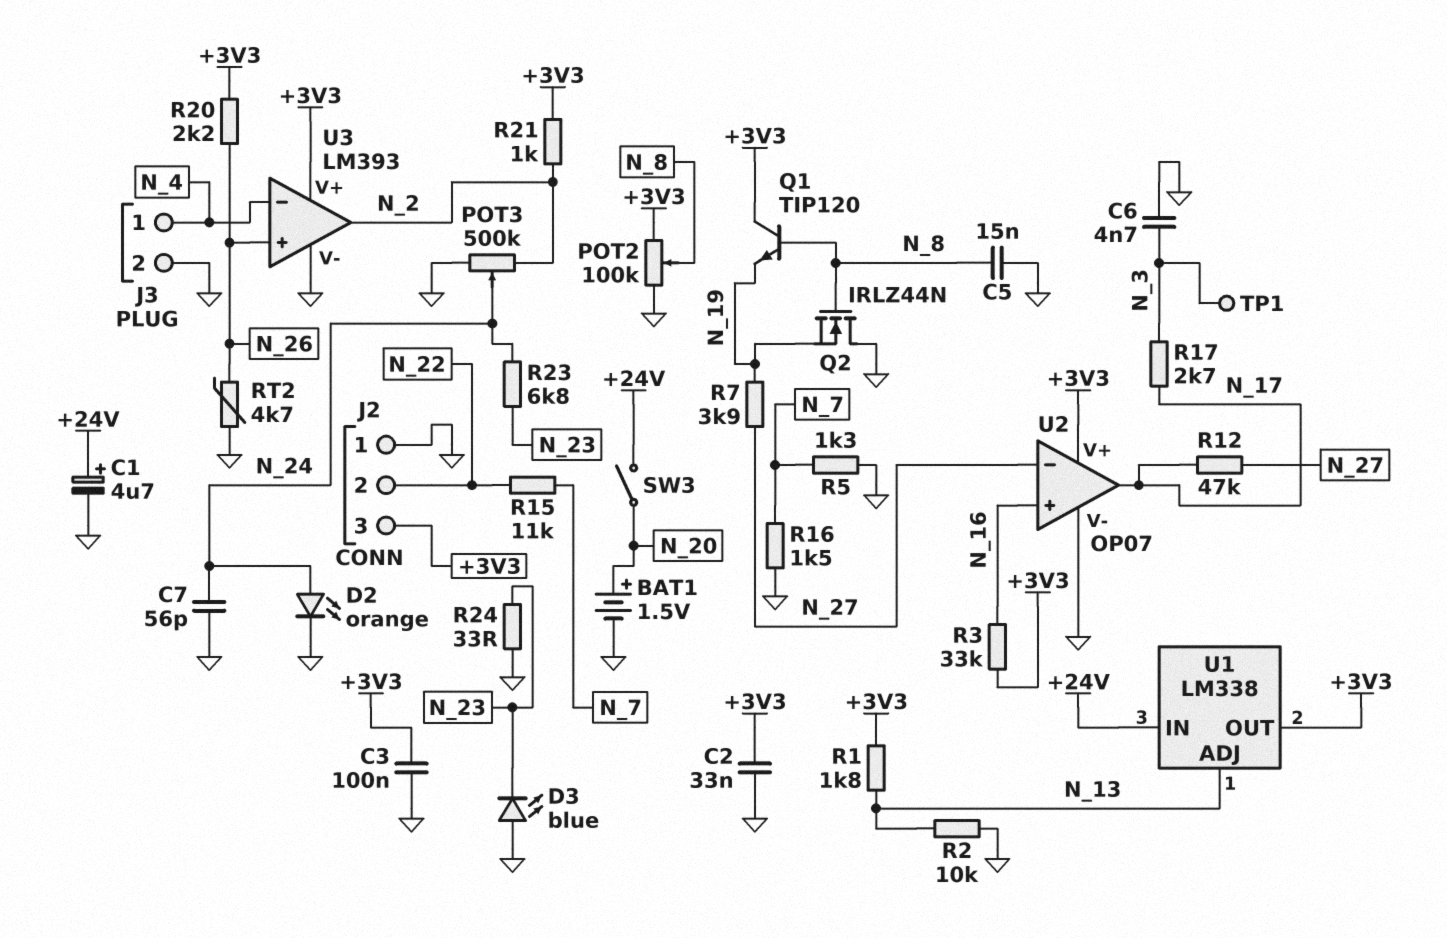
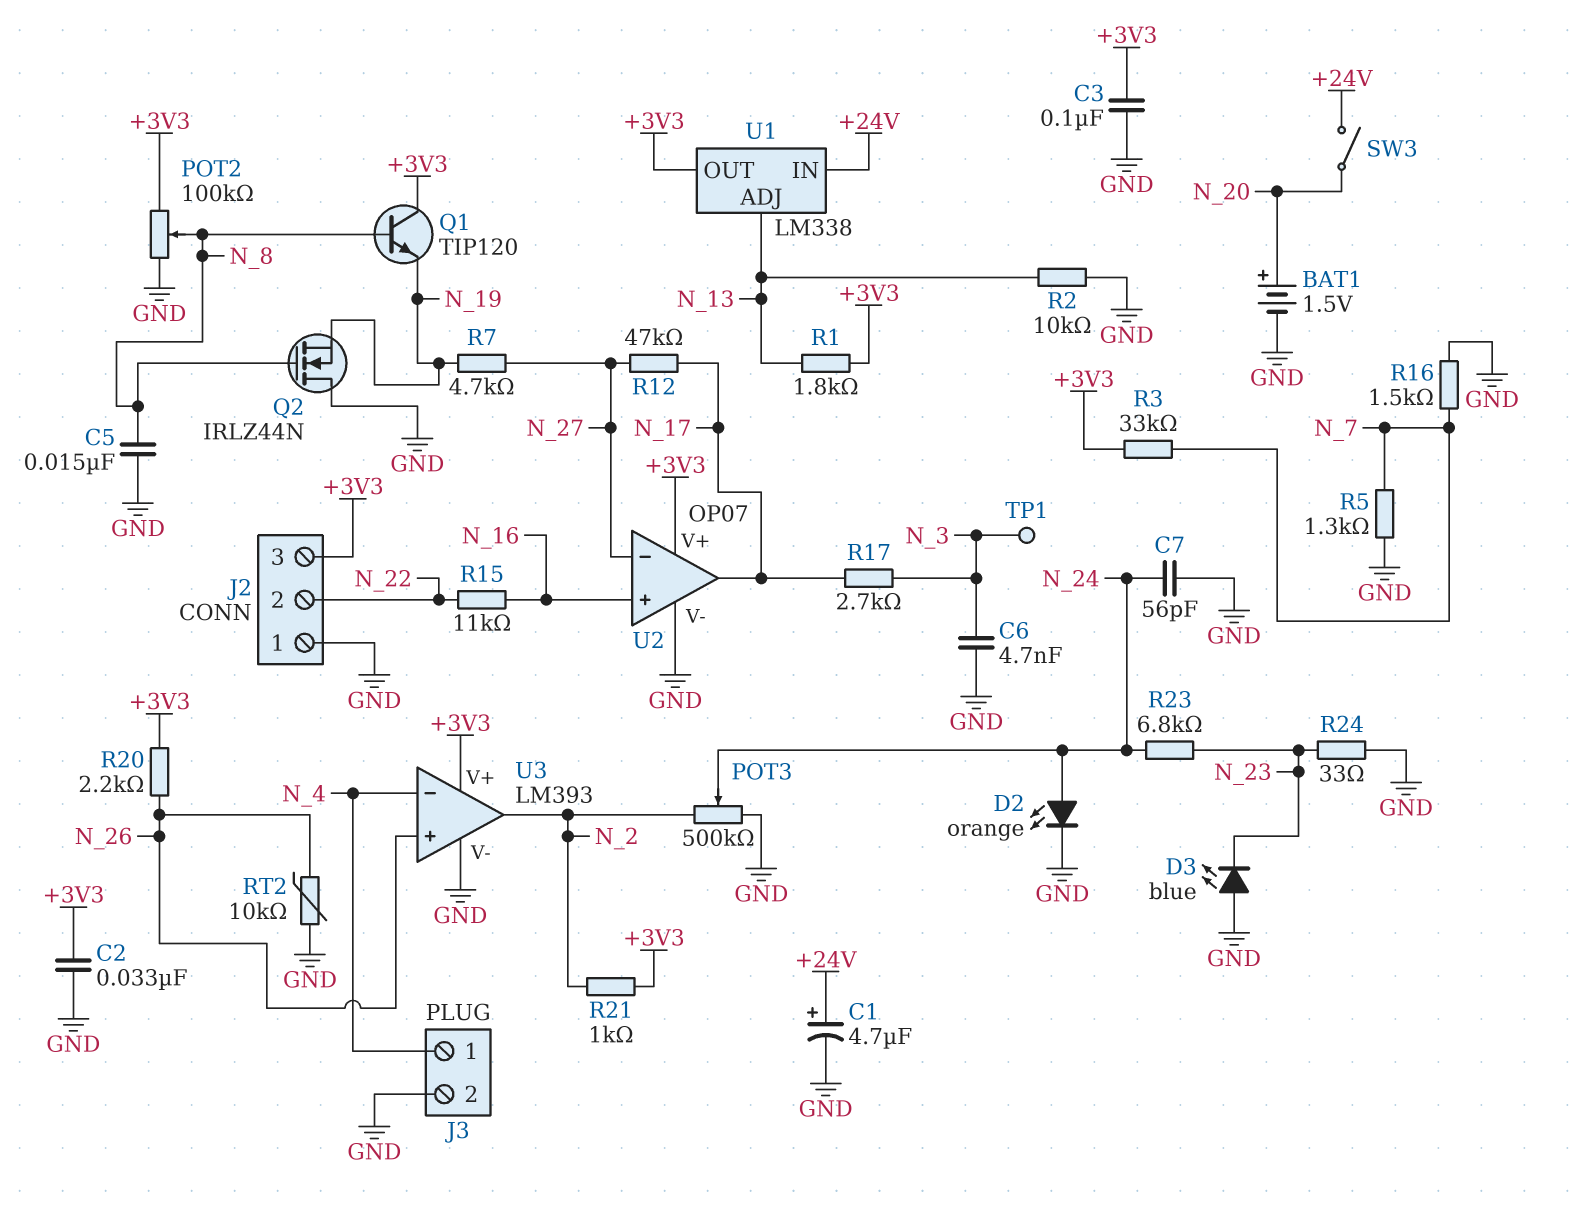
R3: 33k (+3V3, N_16) -> 33k (+3V3, N_7)
R7: 3.9k (N_19, N_27) -> 4.7k (N_19, N_27)
R15: 11k (N_7, N_22) -> 11k (N_16, N_22)
RT2: 4.7k (GND, N_26) -> 10k (GND, N_26)

